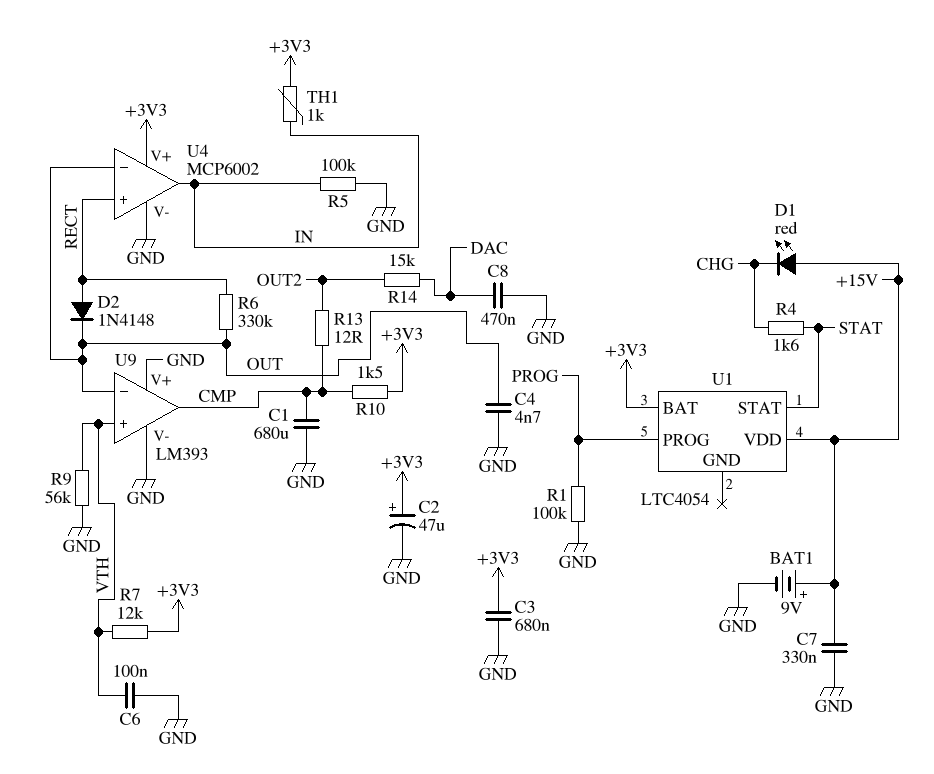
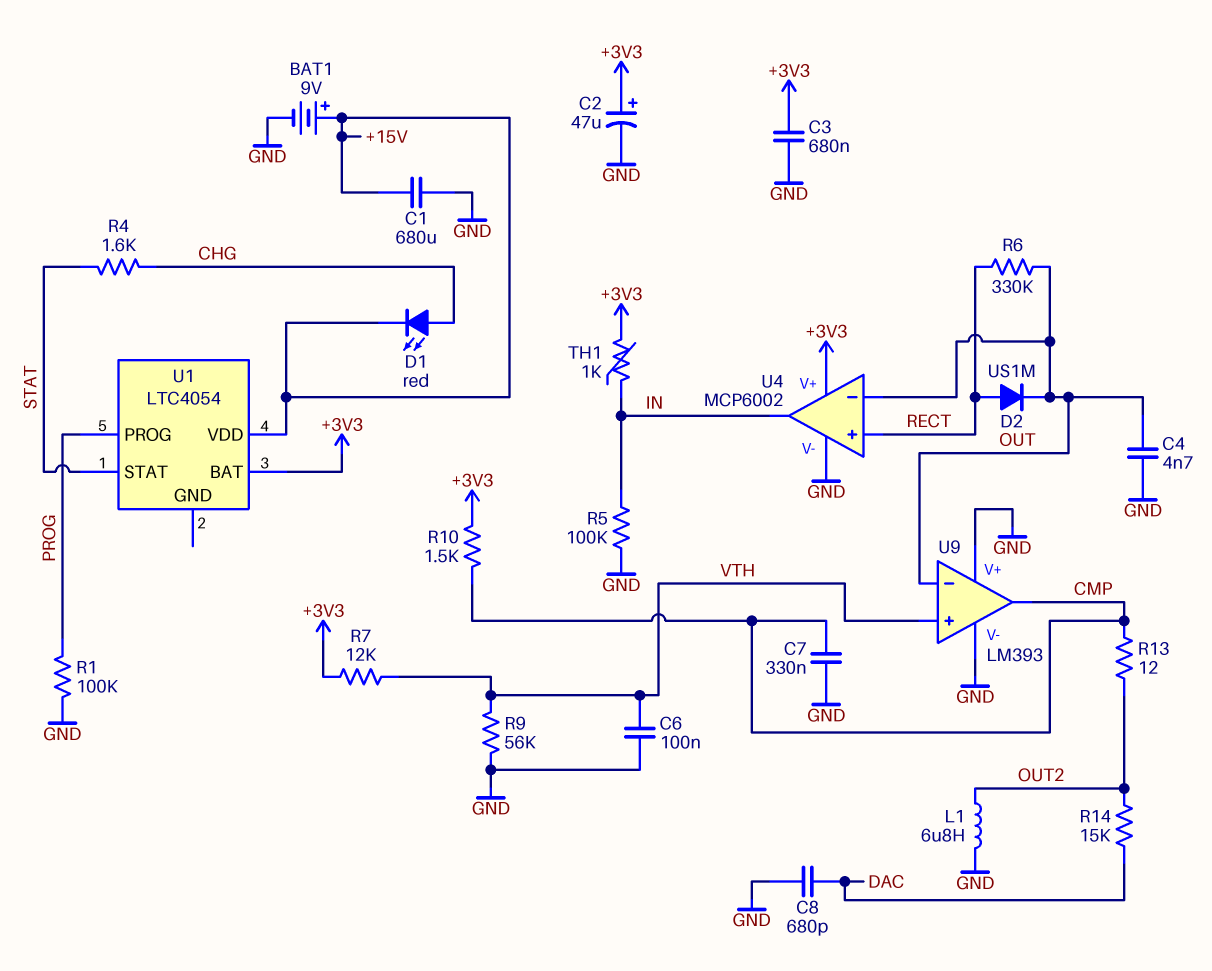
C1: 680uF (CMP, GND) -> 680uF (+15V, GND)
C7: 330nF (+15V, GND) -> 330nF (CMP, GND)
C8: 470nF (DAC, GND) -> 680pF (DAC, GND)
D1: LED red (A +15V, K CHG) -> LED red (A CHG, K +15V)
D2: diode 1N4148 (A RECT, K OUT) -> diode US1M (A RECT, K OUT)
L1: none -> 6.8uH (GND, OUT2)

